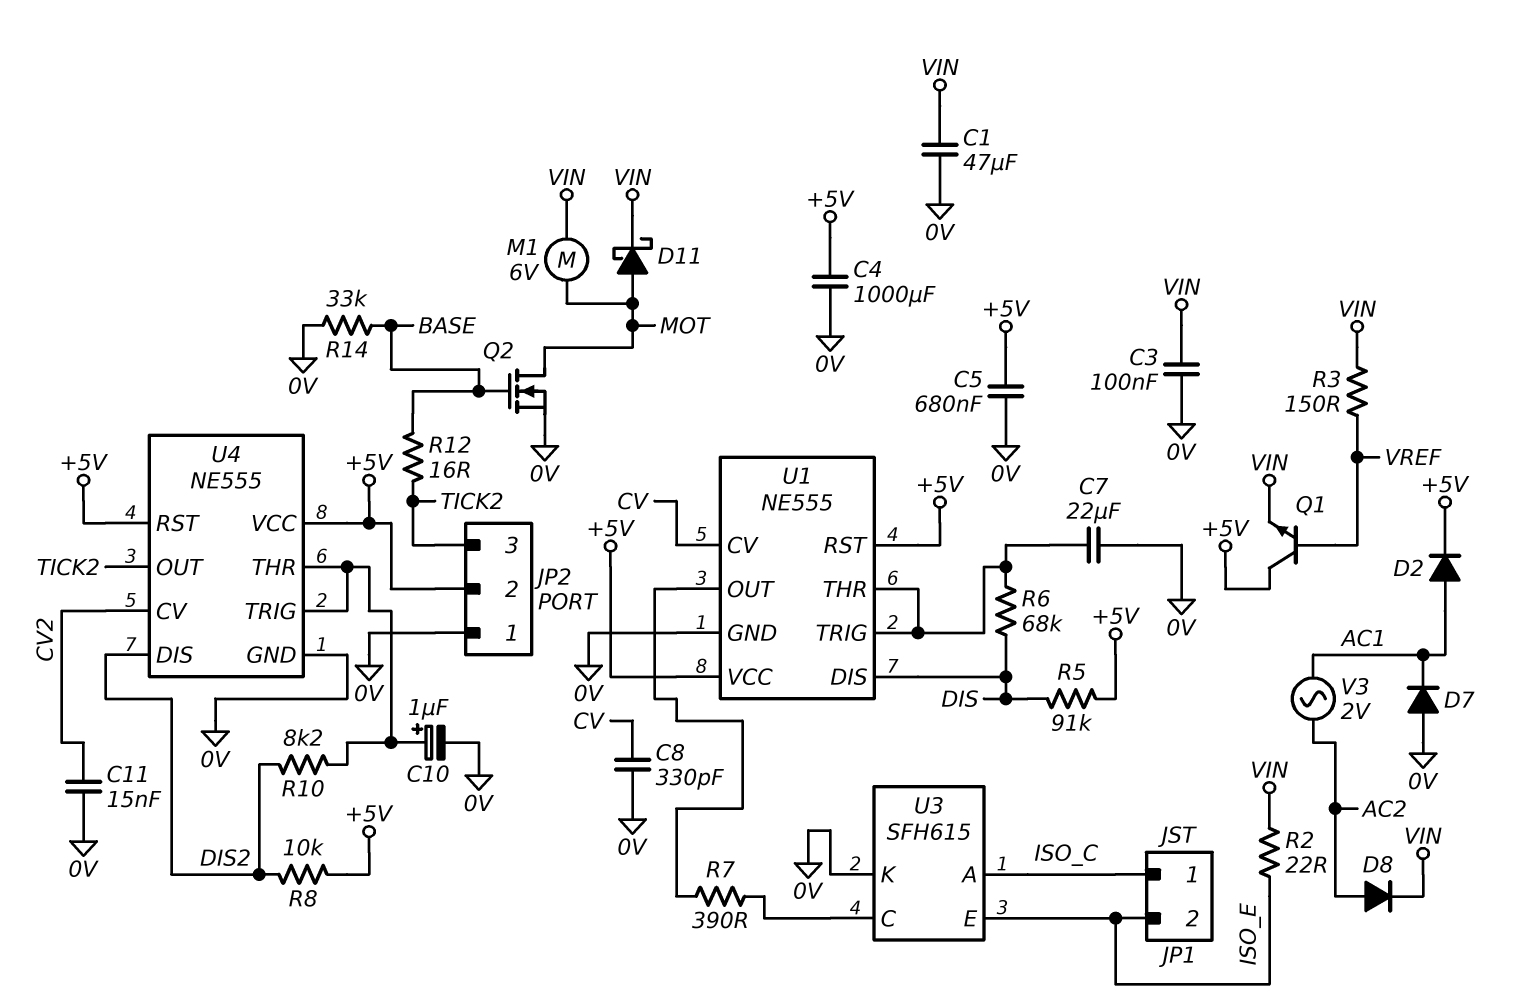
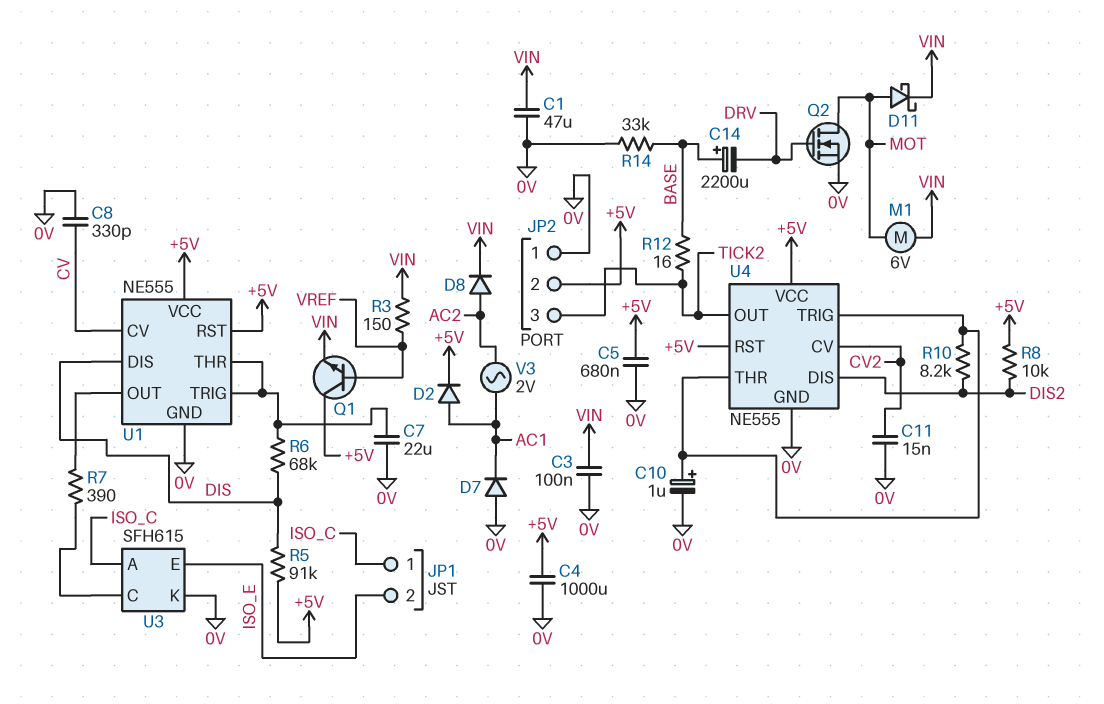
C14: none -> 2200uF (plus BASE, minus DRV)
Q2: NMOS (G BASE, D MOT, S 0V) -> NMOS (G DRV, D MOT, S 0V)
R2: 22 (ISO_E, VIN) -> none

